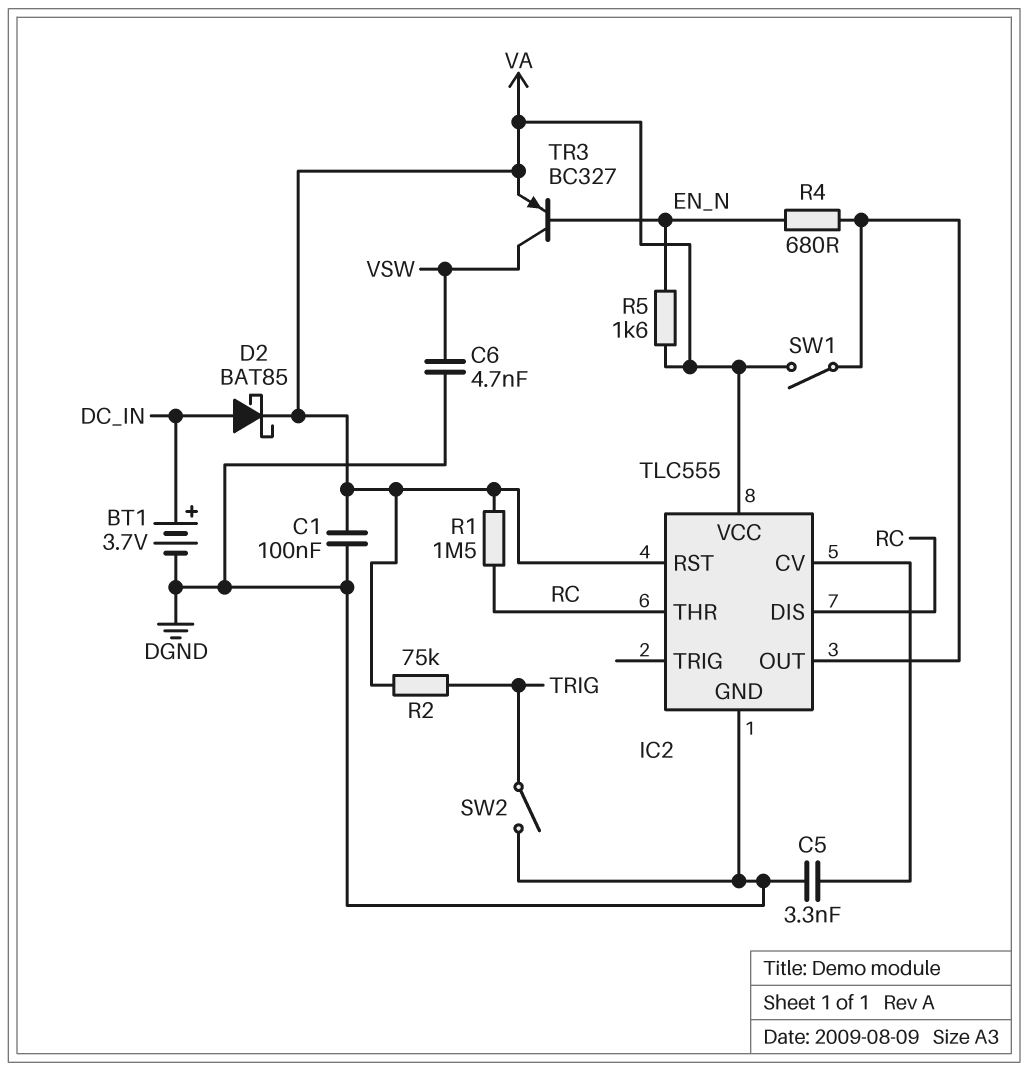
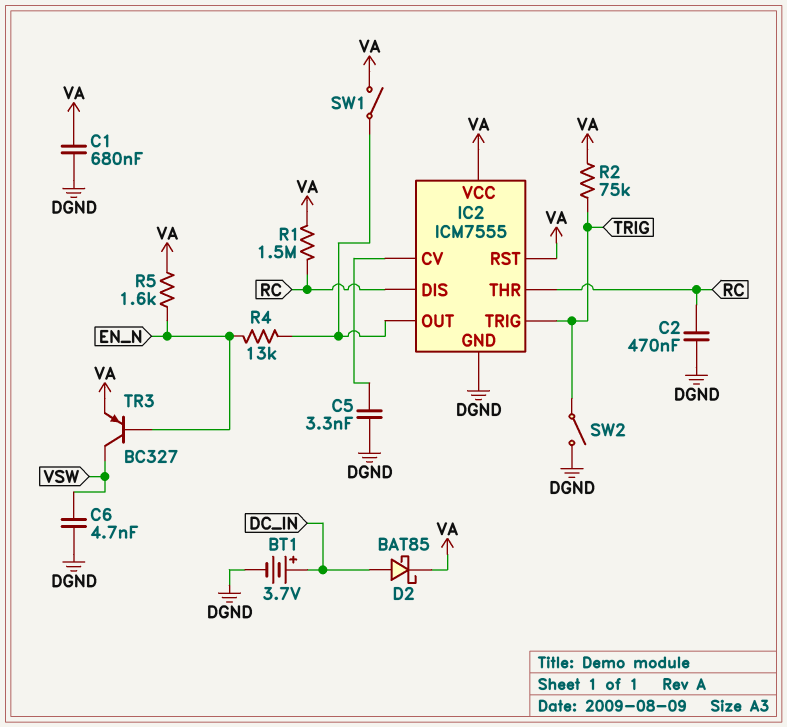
C1: 100nF (DGND, VA) -> 680nF (DGND, VA)
C2: none -> 470nF (DGND, RC)
IC2: TLC555 -> ICM7555
IC2 pin TRIG: none -> TRIG
R4: 680 (EN_N, IC2/OUT) -> 13k (EN_N, IC2/OUT)

